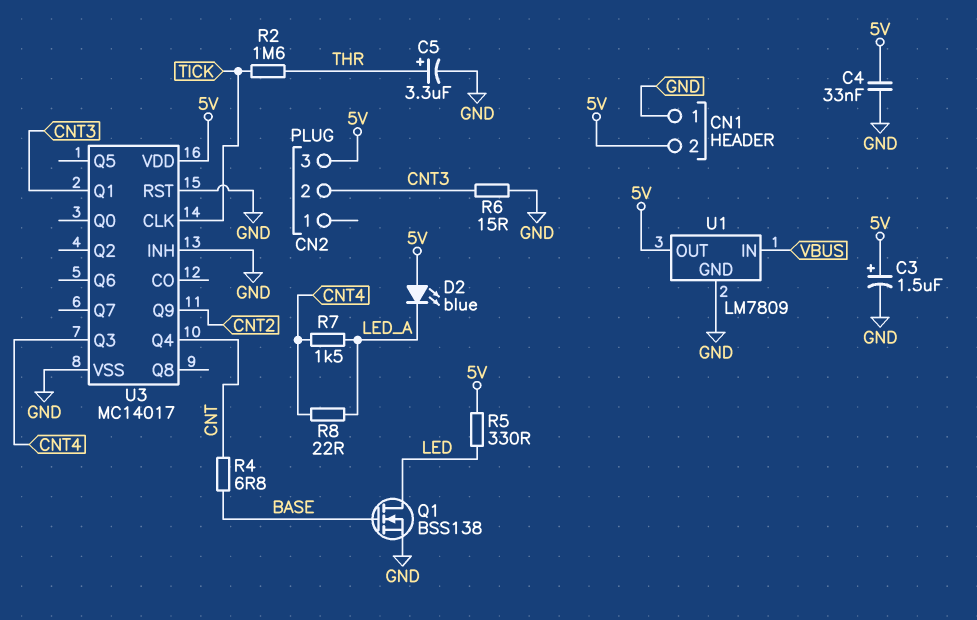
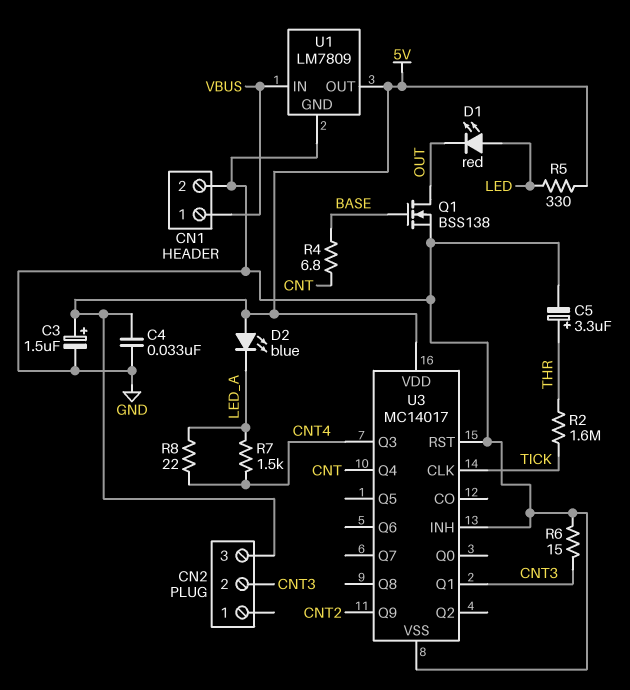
CN1 pin 1: GND -> VBUS
CN1 pin 2: 5V -> GND
D1: none -> LED red (A LED, K OUT)
Q1: NMOS BSS138 (G BASE, D LED, S GND) -> NMOS BSS138 (G BASE, D OUT, S GND)

